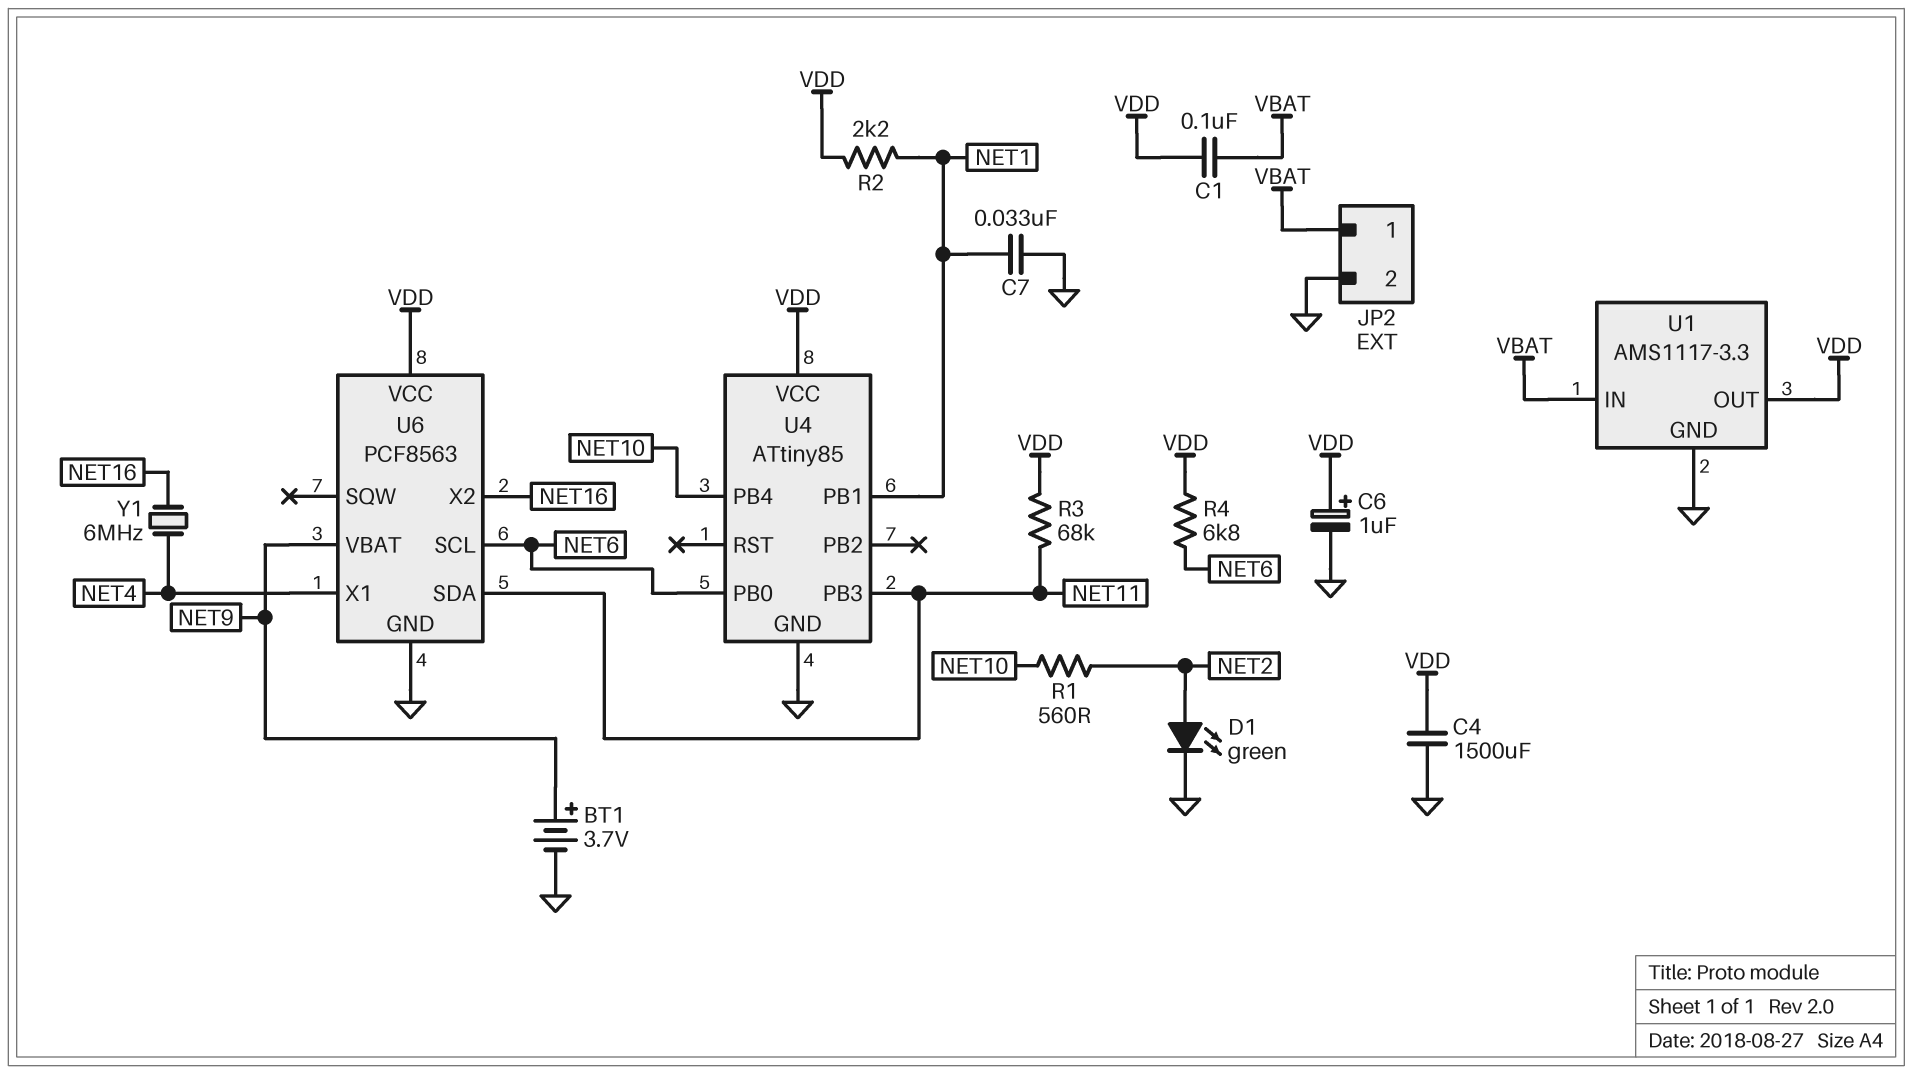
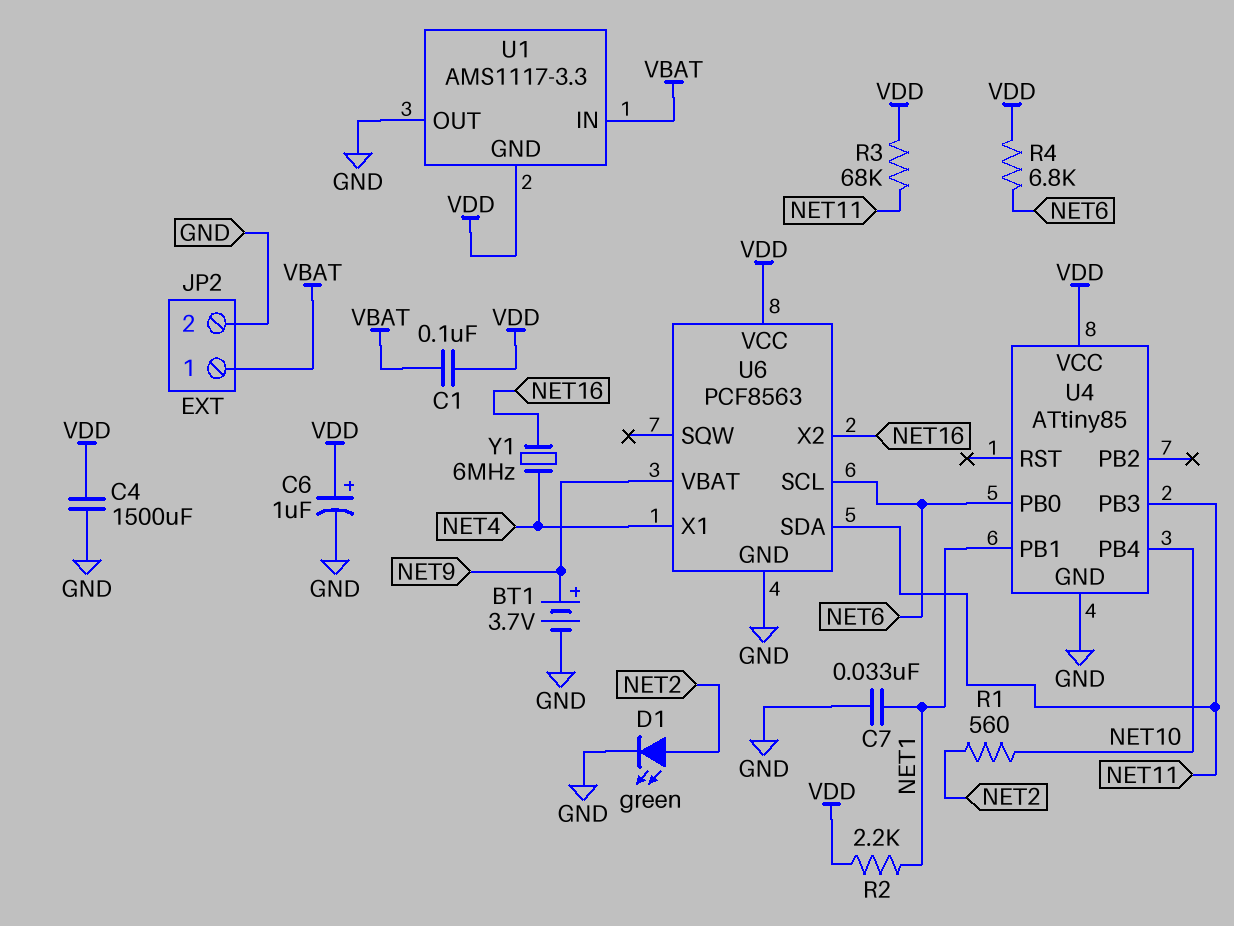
U1 pin GND: GND -> VDD
U1 pin OUT: VDD -> GND

